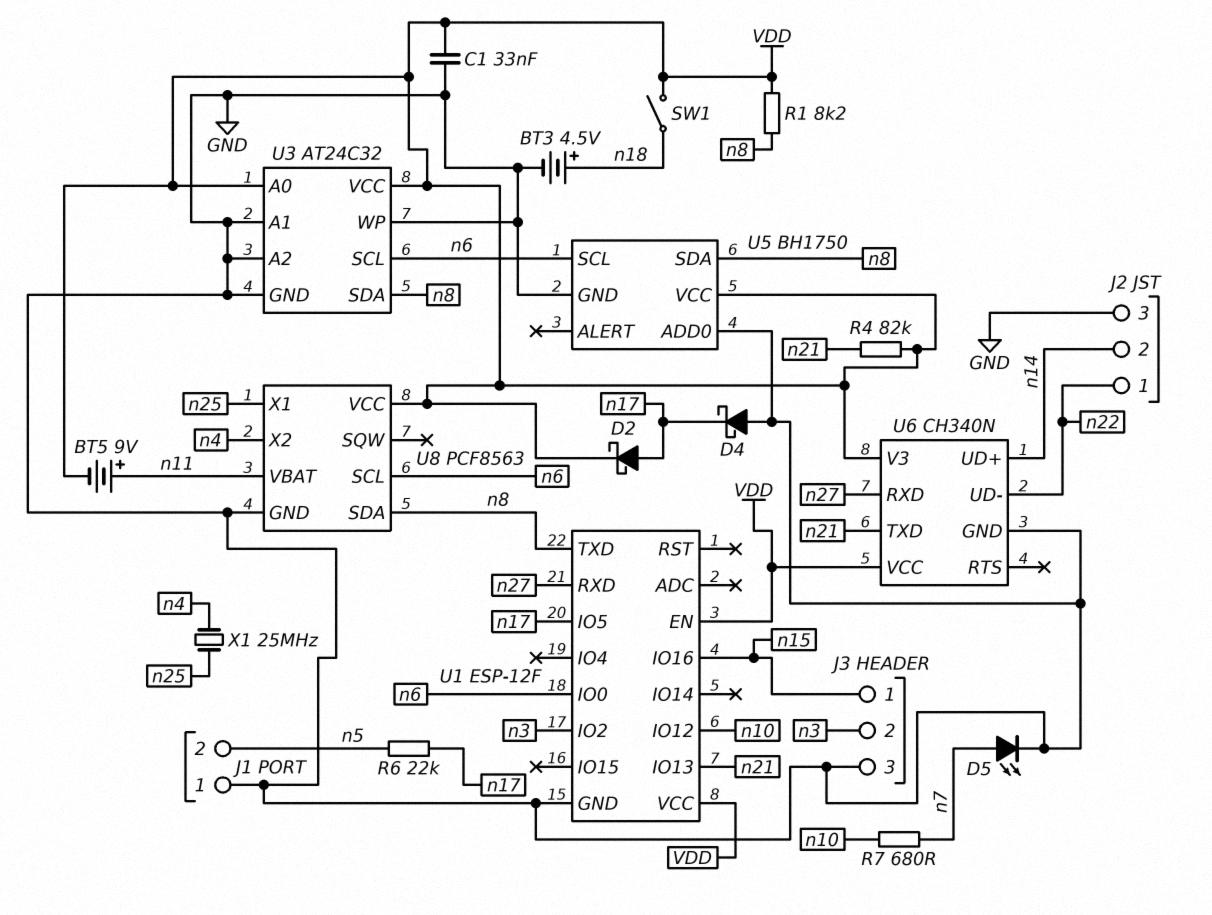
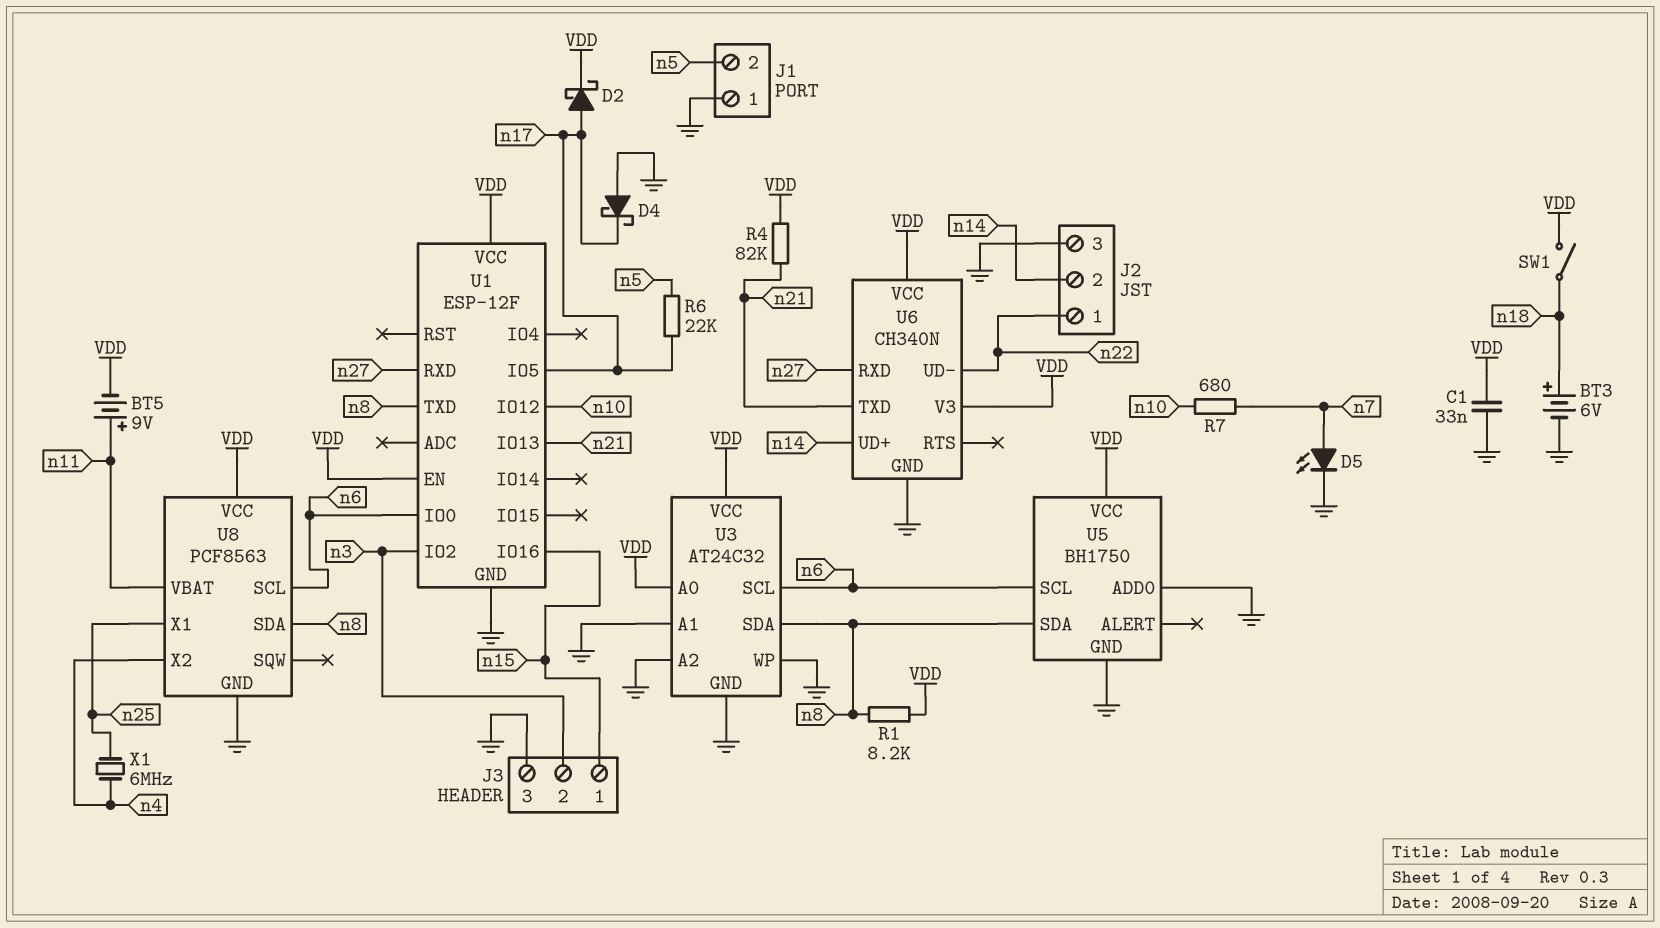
BT3: 4.5V (plus n18, minus GND) -> 6V (plus n18, minus GND)
X1: 25MHz (n4, n25) -> 6MHz (n4, n25)

